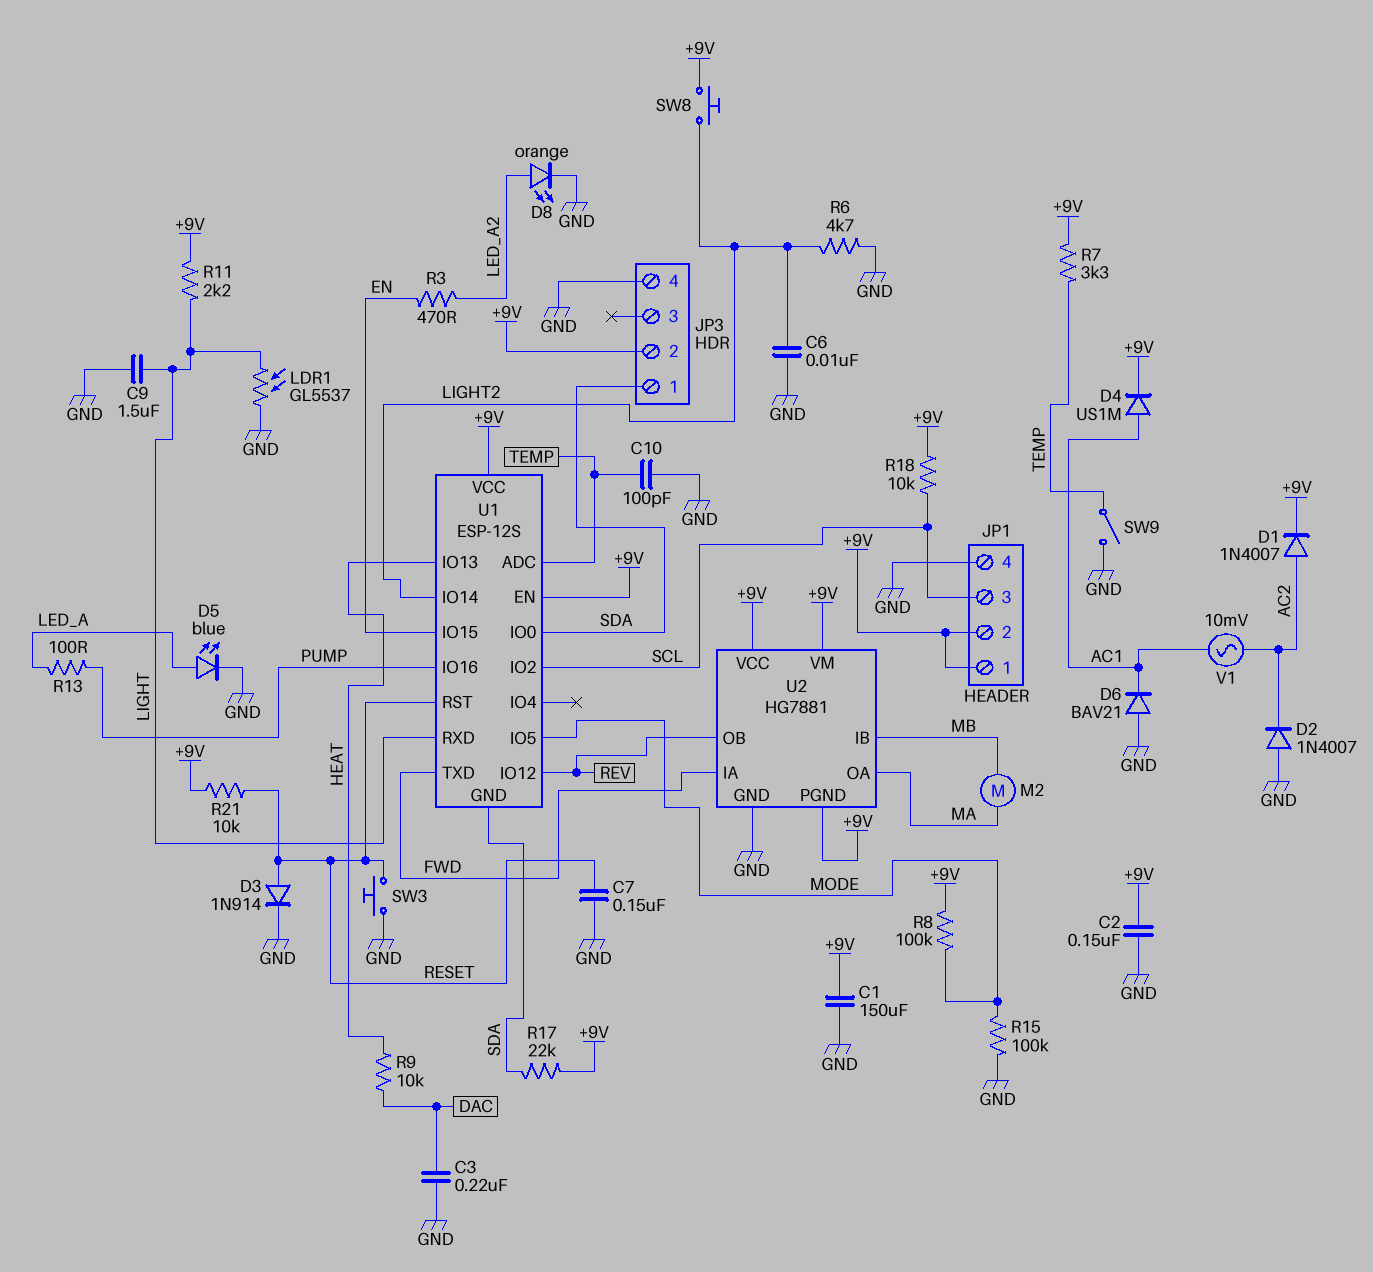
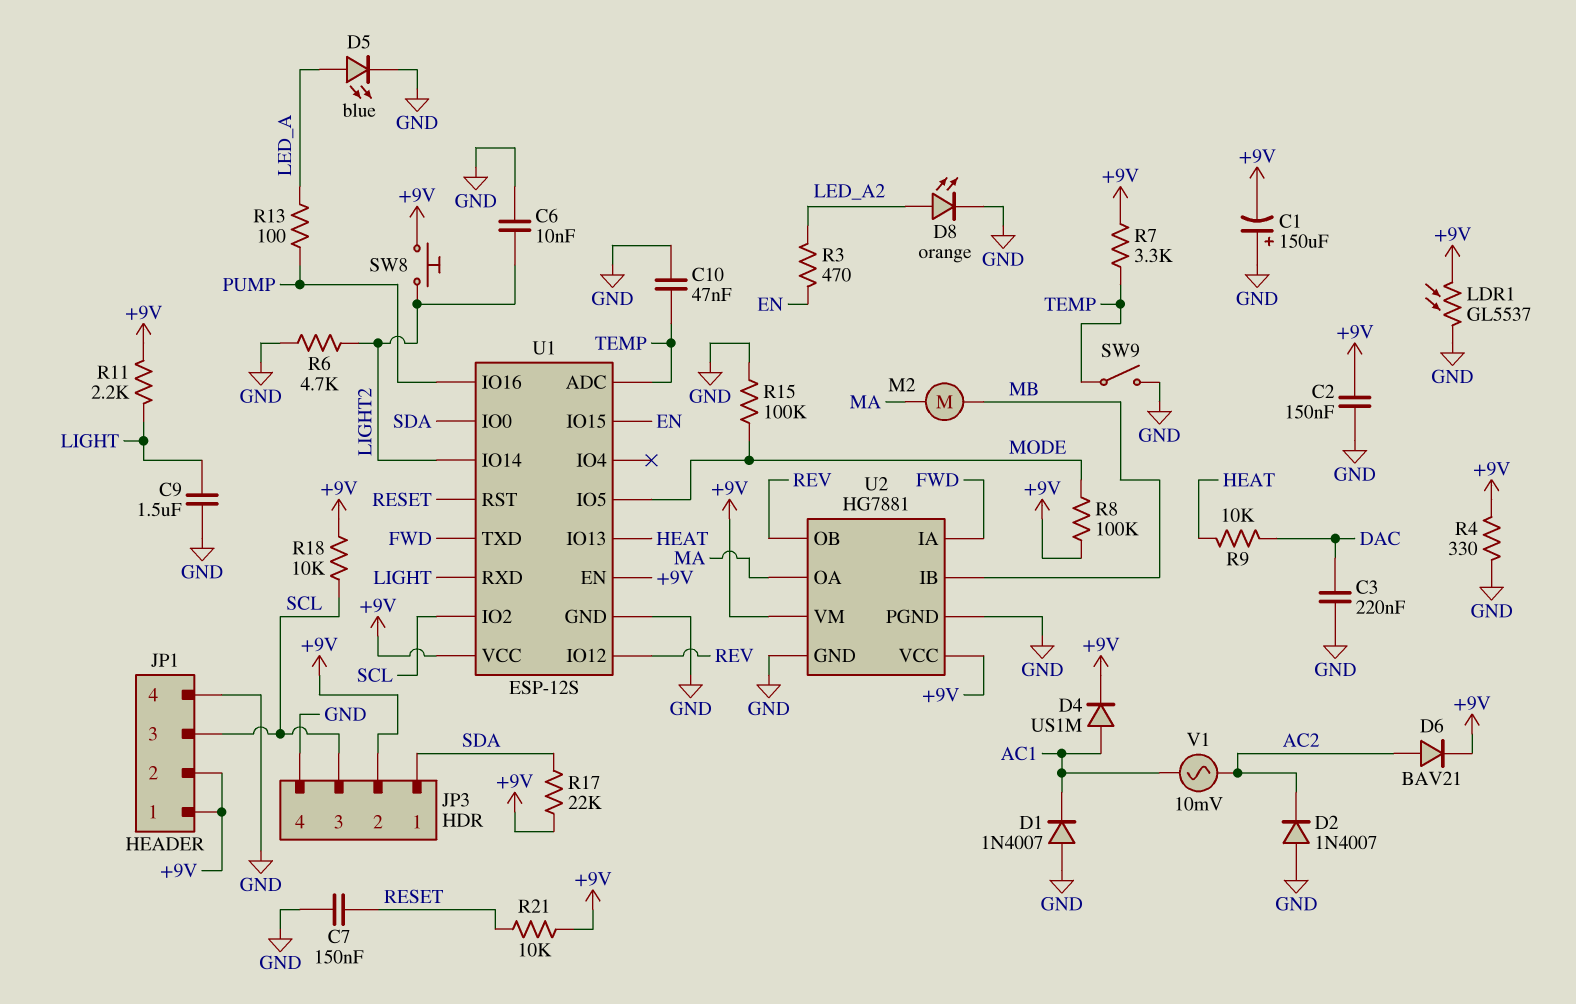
C1: 150uF (+9V, GND) -> 150uF (plus GND, minus +9V)
C10: 100pF (GND, TEMP) -> 47nF (GND, TEMP)
D1: diode 1N4007 (A AC2, K +9V) -> diode 1N4007 (A GND, K AC1)
D3: diode 1N914 (A RESET, K GND) -> none
D6: diode BAV21 (A GND, K AC1) -> diode BAV21 (A AC2, K +9V)
JP3 pin 3: none -> SCL
LDR1: GL5537 (GND, LIGHT) -> GL5537 (+9V, GND)
R4: none -> 330 (+9V, GND)
SW3: button (GND, RESET) -> none
U1 pin GND: SDA -> GND
U2 pin PGND: +9V -> GND

